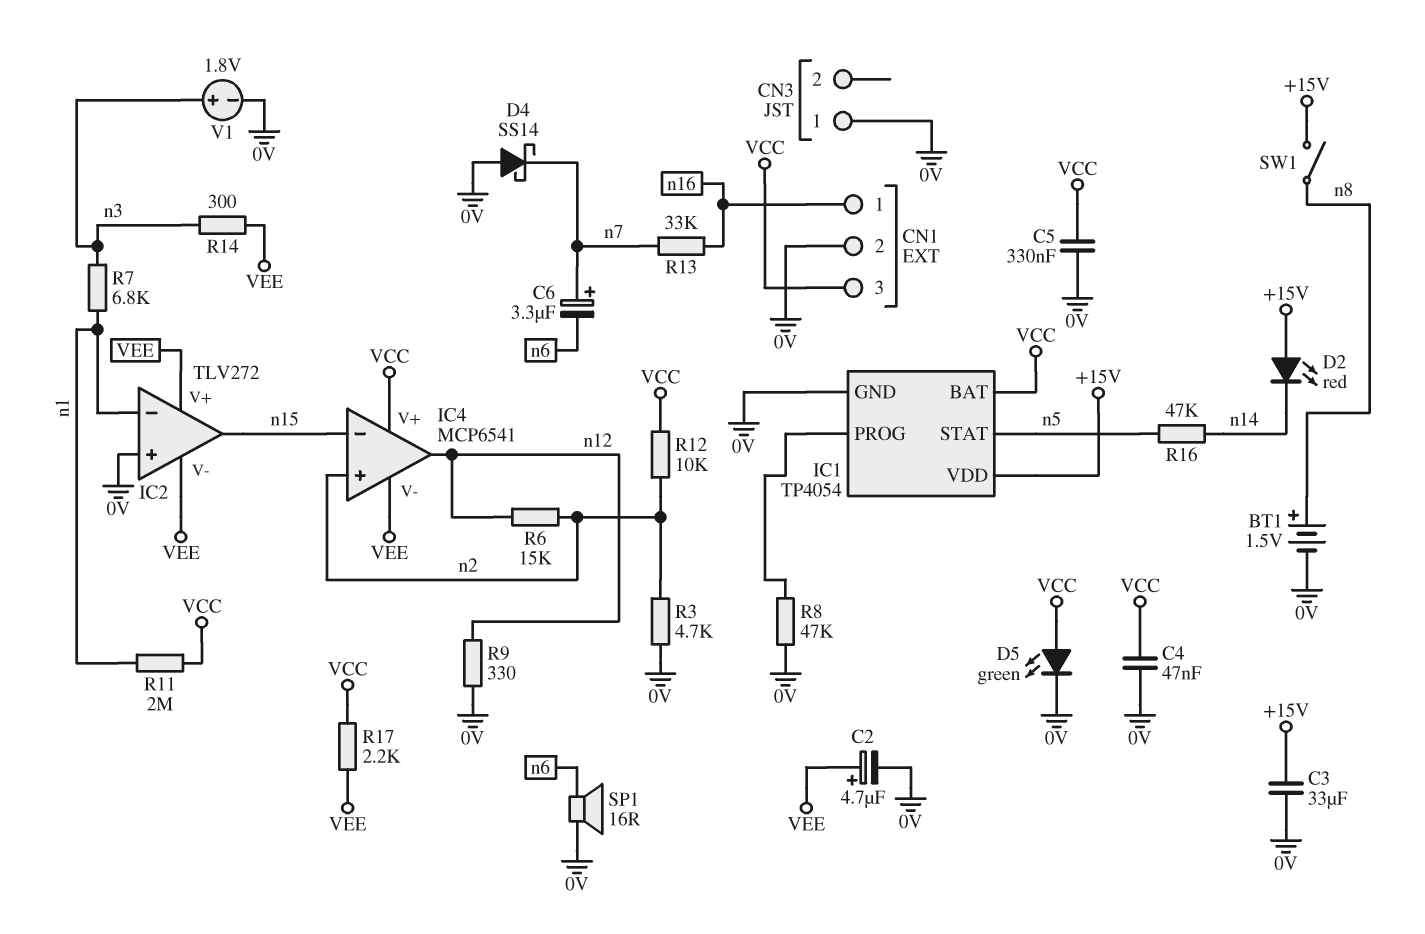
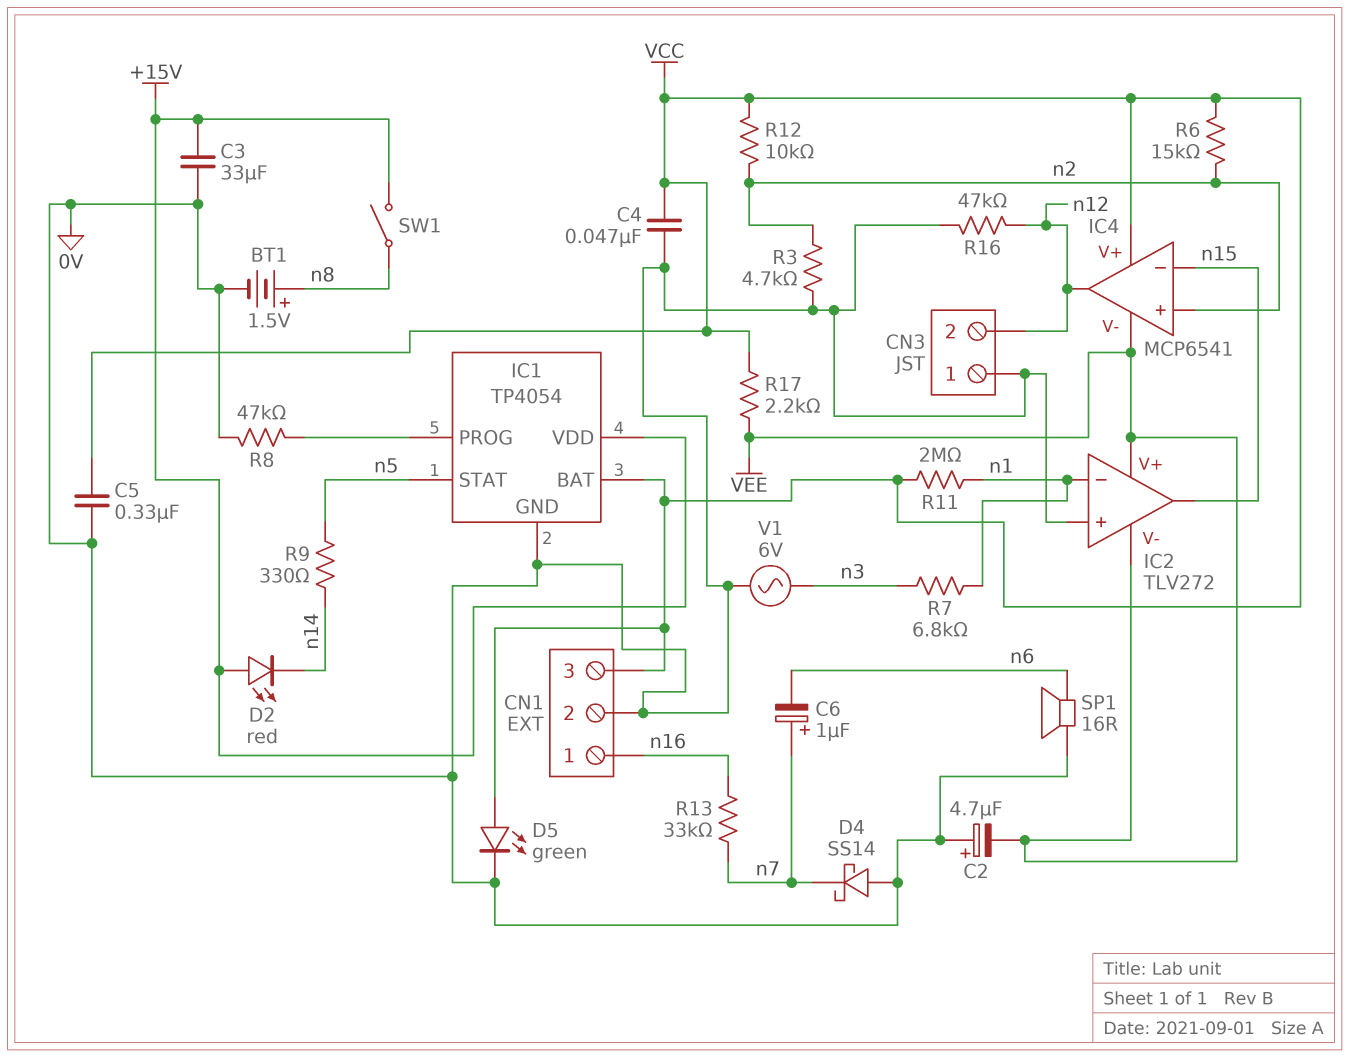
C2: 4.7uF (plus VEE, minus 0V) -> 4.7uF (plus 0V, minus VEE)
C6: 3.3uF (plus n7, minus n6) -> 1uF (plus n7, minus n6)
CN3 pin 2: none -> n12
R6: 15k (n2, n12) -> 15k (VCC, n2)
R9: 330 (0V, n12) -> 330 (n5, n14)
R14: 300 (VEE, n3) -> none
R16: 47k (n5, n14) -> 47k (0V, n12)
V1: 1.8V (plus n3, minus 0V) -> AC 6V (0V, n3)

